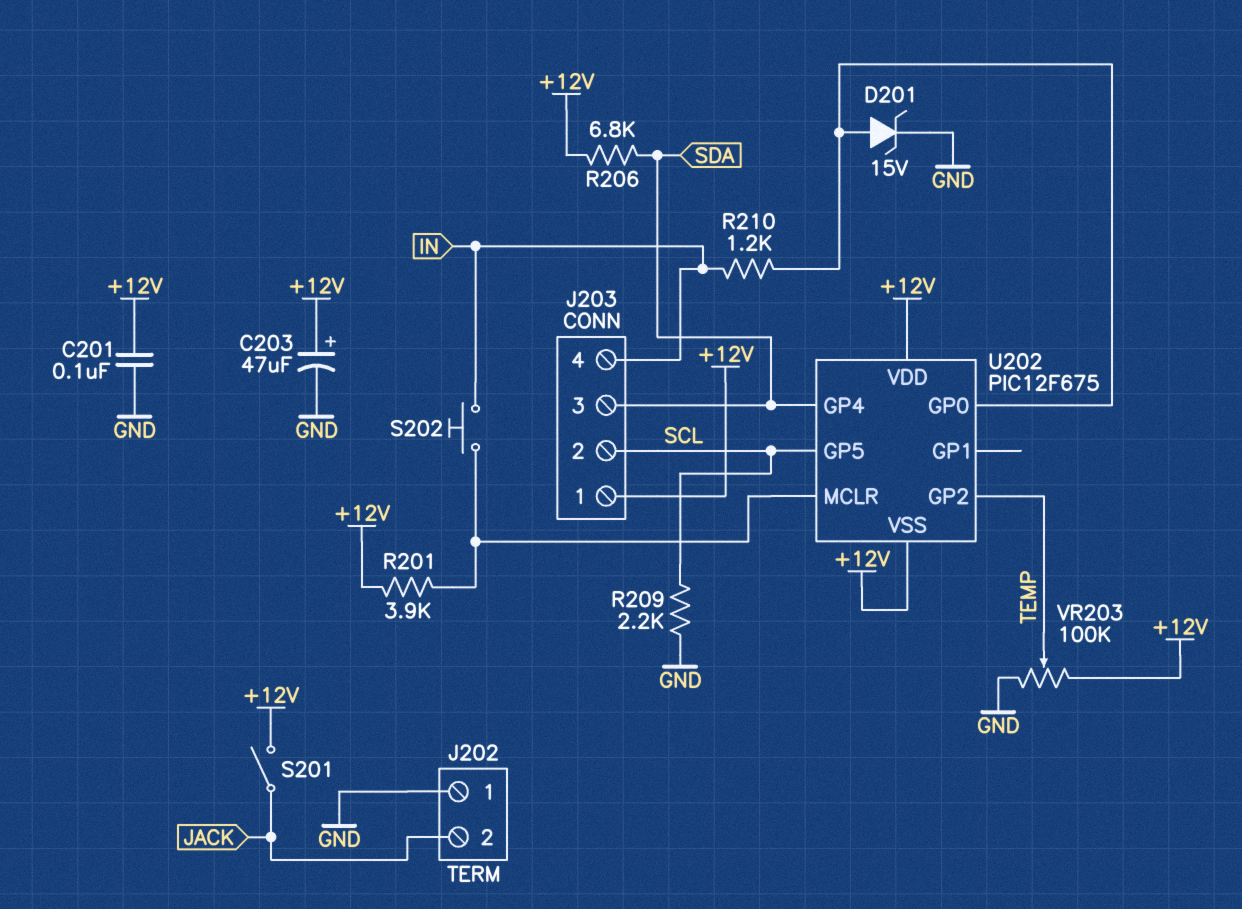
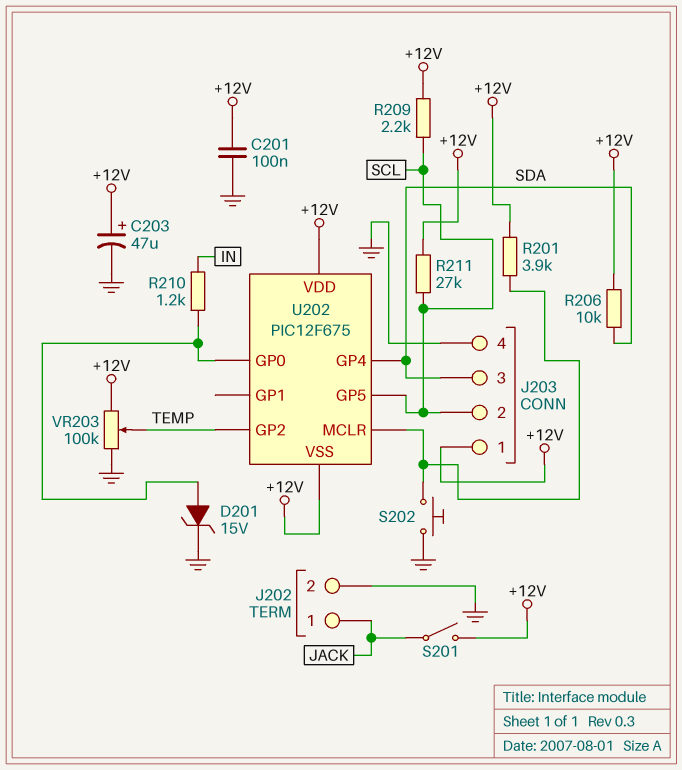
J202 pin 1: GND -> JACK
J202 pin 2: JACK -> GND
J203 pin 4: IN -> GND
R206: 6.8k (+12V, SDA) -> 10k (+12V, SDA)
R209: 2.2k (GND, SCL) -> 2.2k (+12V, SCL)
R211: none -> 27k (+12V, SCL)
S202: button (IN, U202/MCLR) -> button (GND, U202/MCLR)

